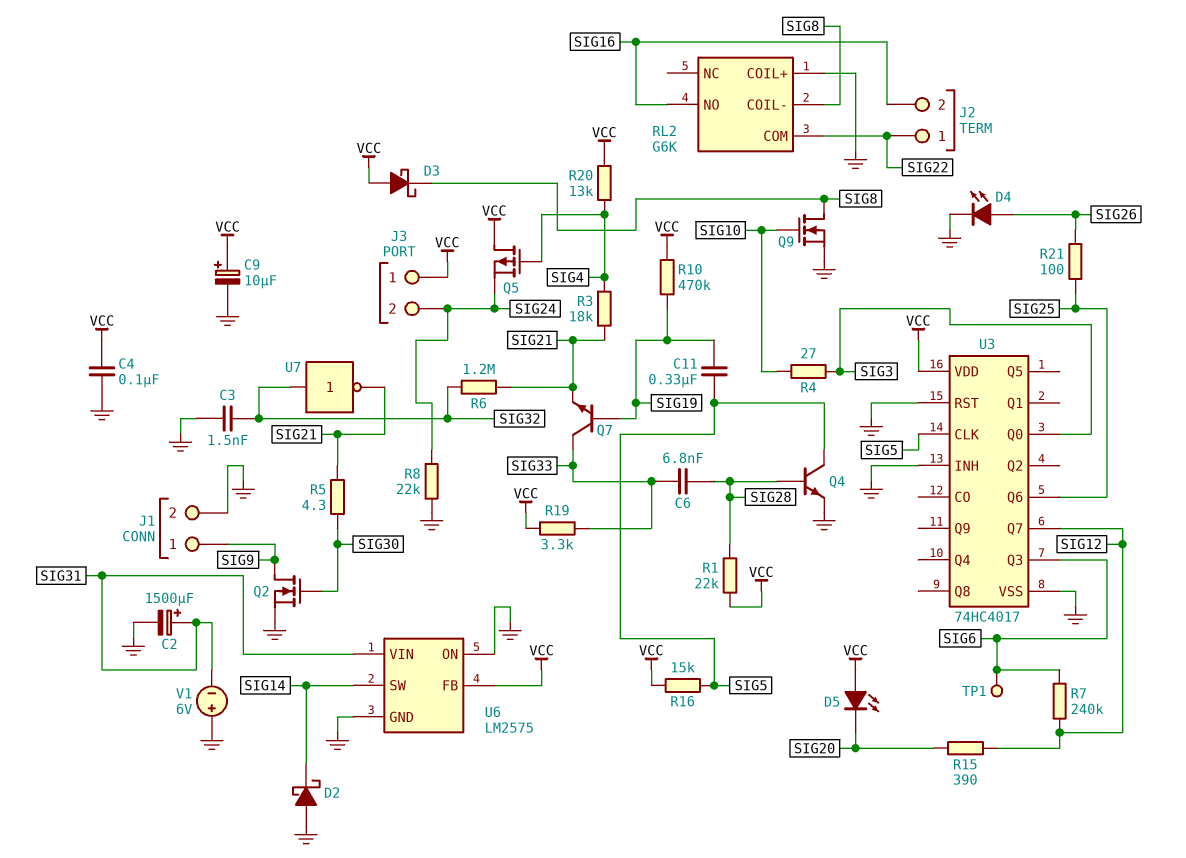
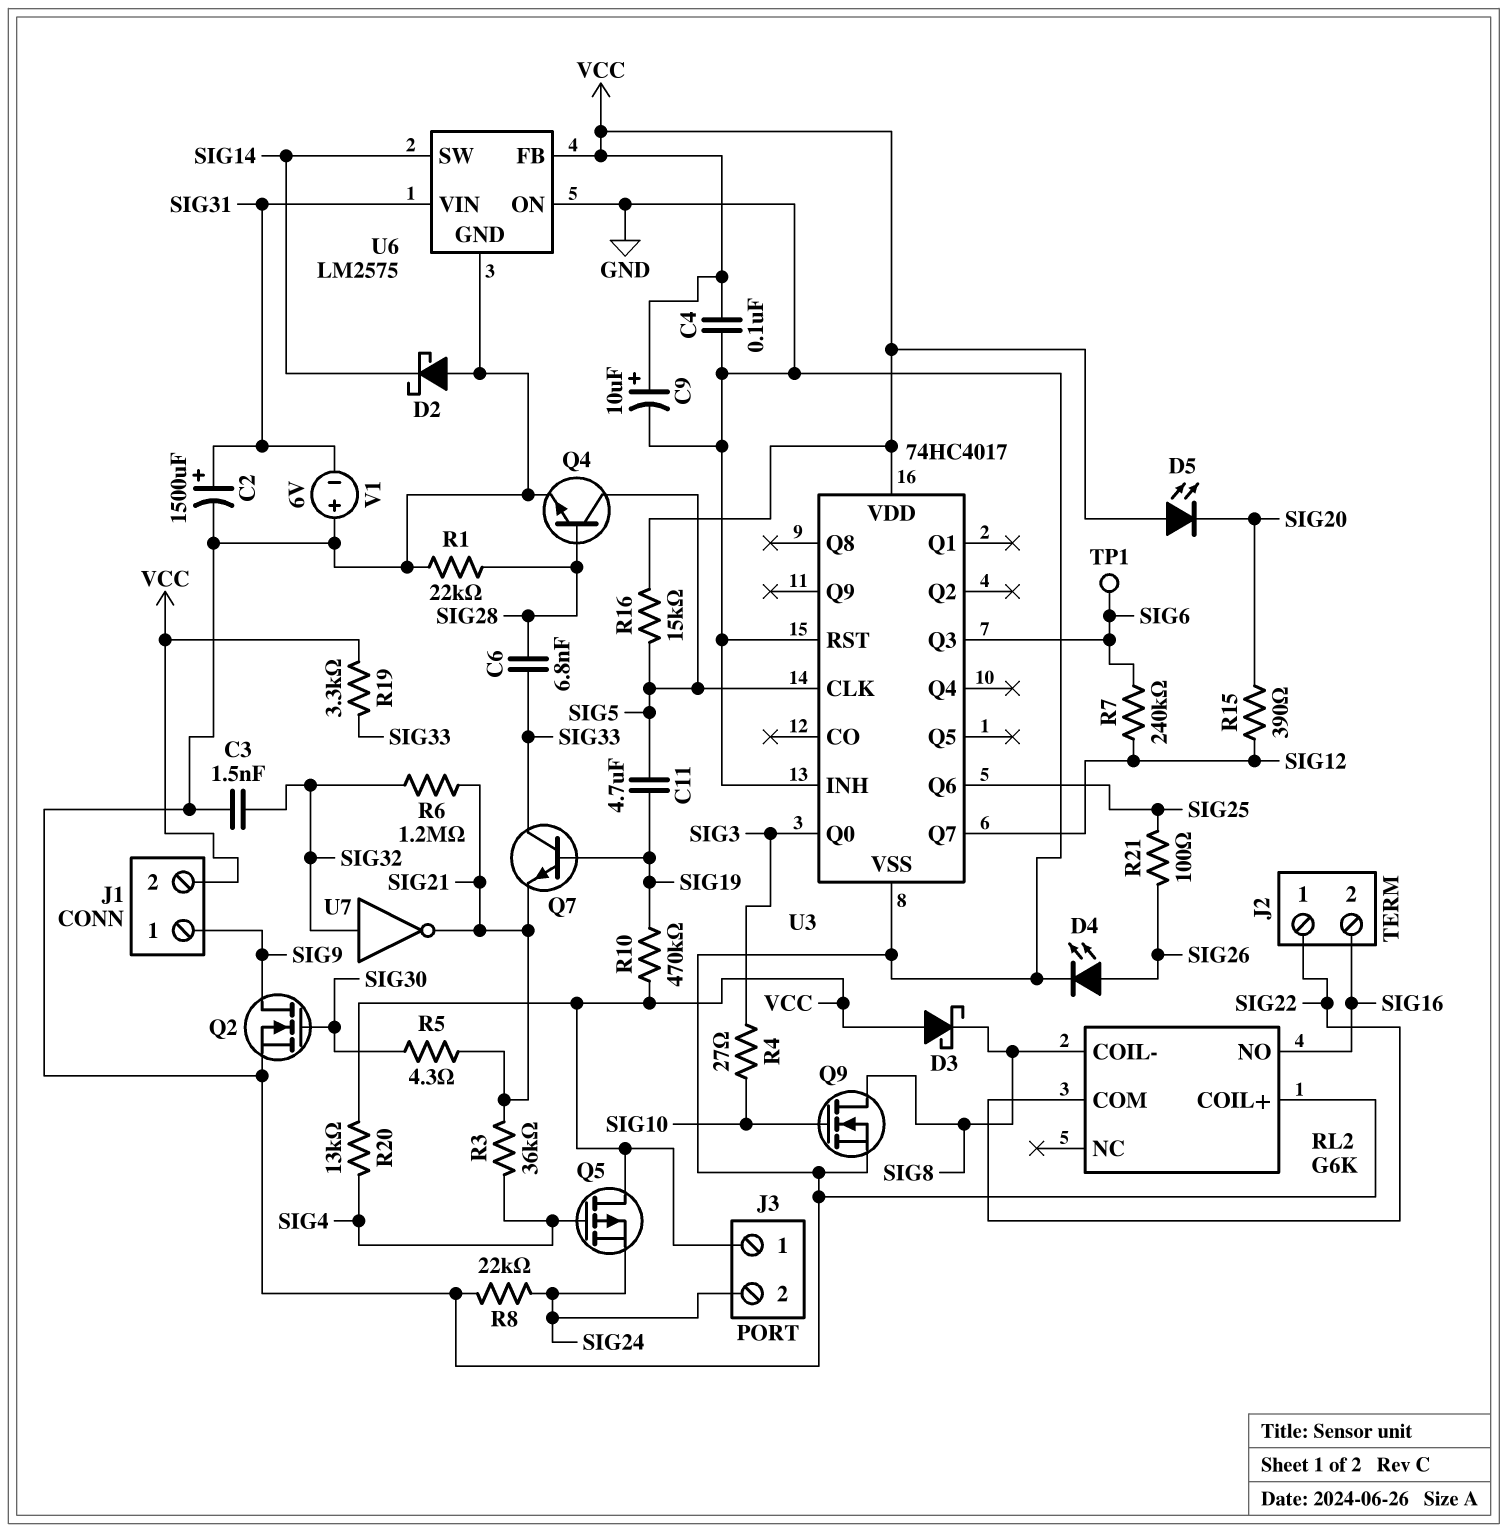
C11: 330nF (SIG5, SIG19) -> 4.7uF (SIG5, SIG19)
J1 pin 2: GND -> VCC
R1: 22k (SIG28, VCC) -> 22k (GND, SIG28)
R3: 18k (SIG4, SIG21) -> 36k (SIG4, SIG21)

